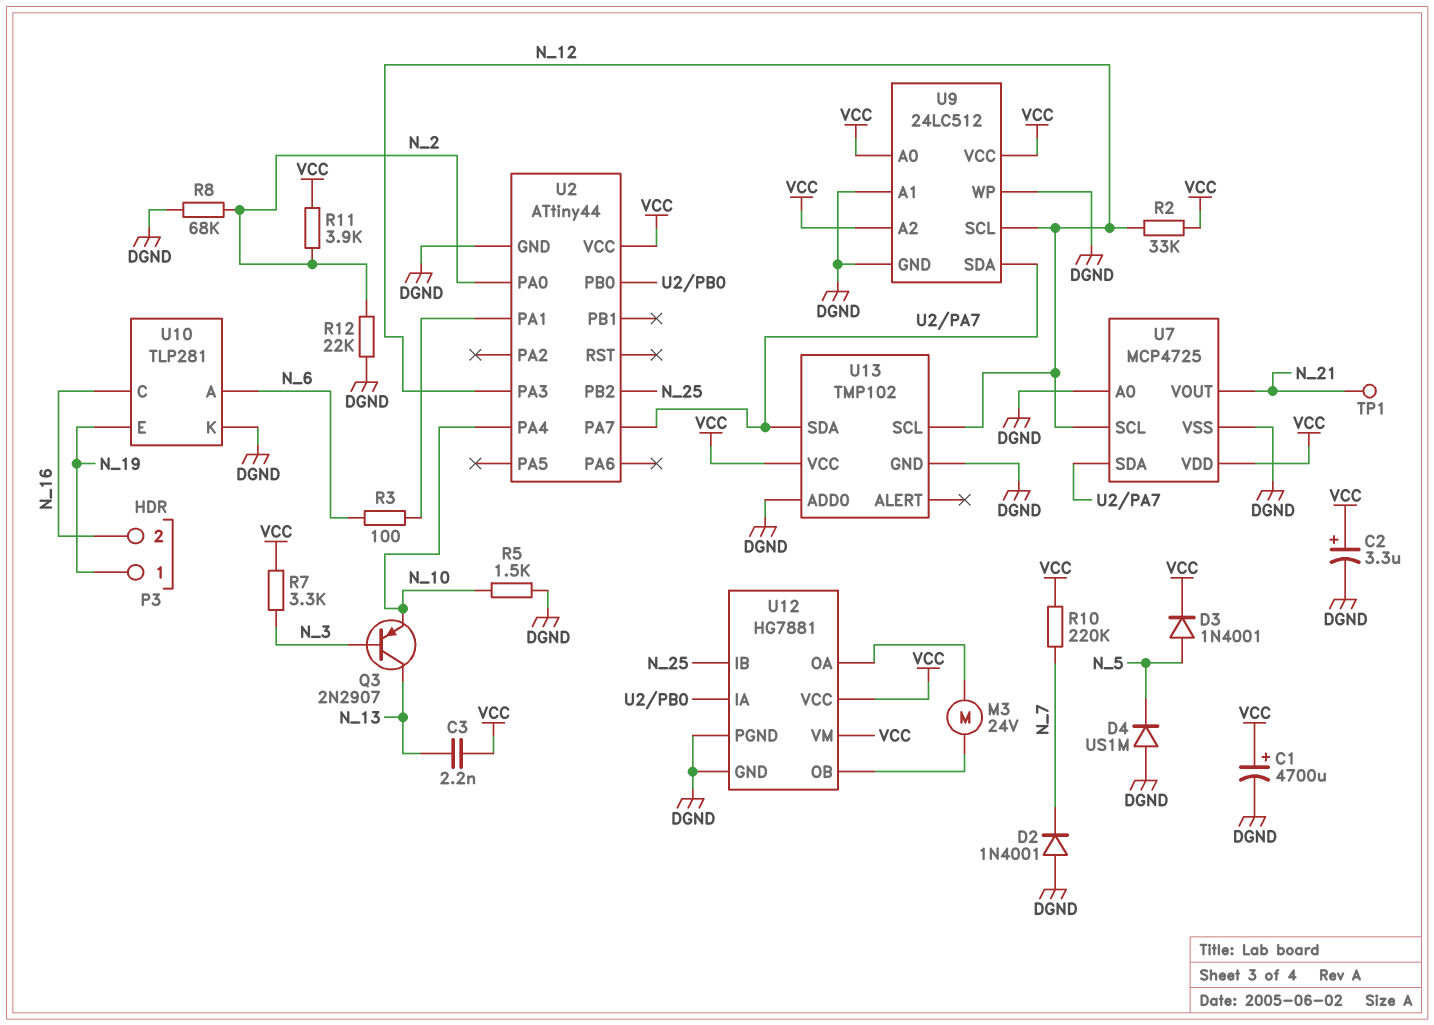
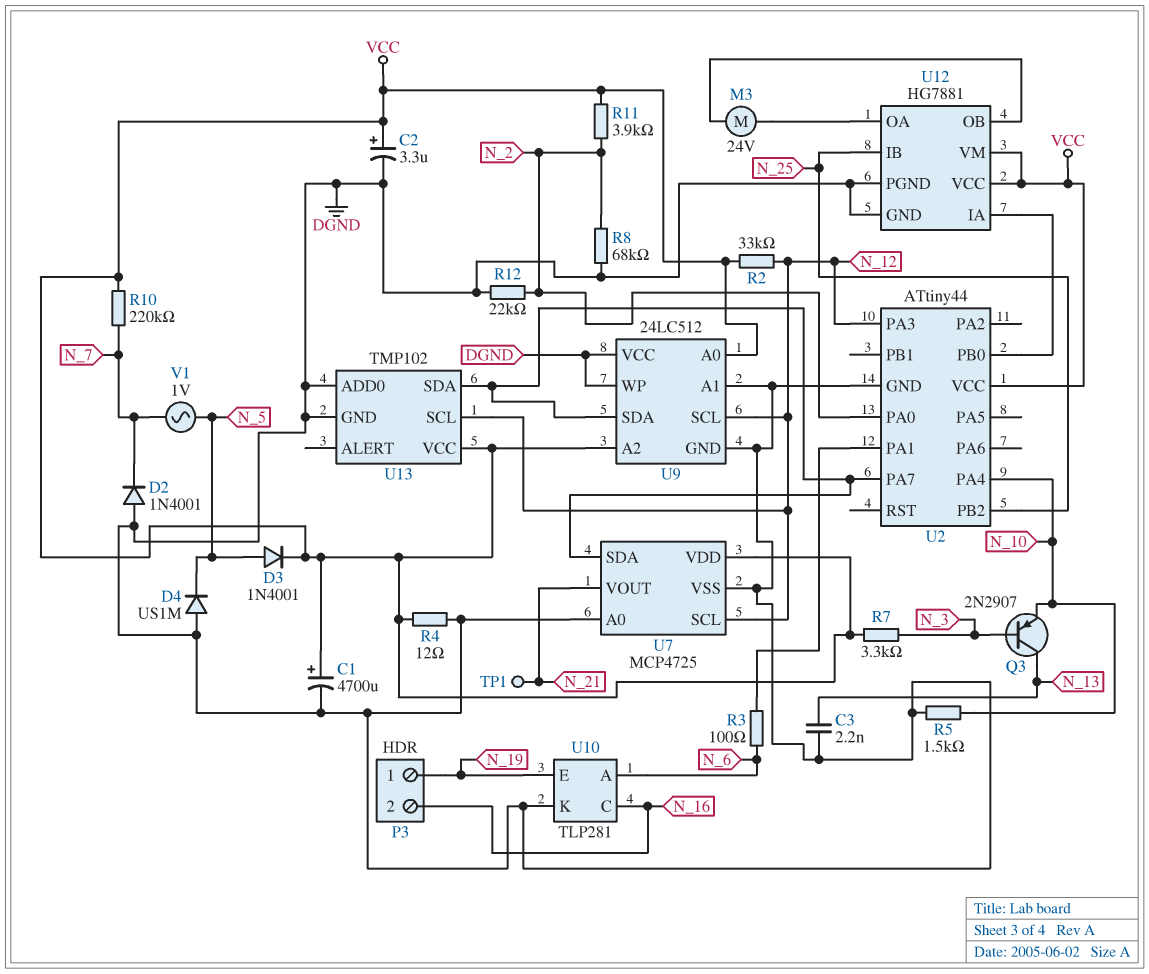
C3: 2.2nF (N_13, VCC) -> 2.2nF (DGND, N_13)
R4: none -> 12 (DGND, VCC)
U9 pin VCC: VCC -> DGND
V1: none -> AC 1V (N_5, N_7)

